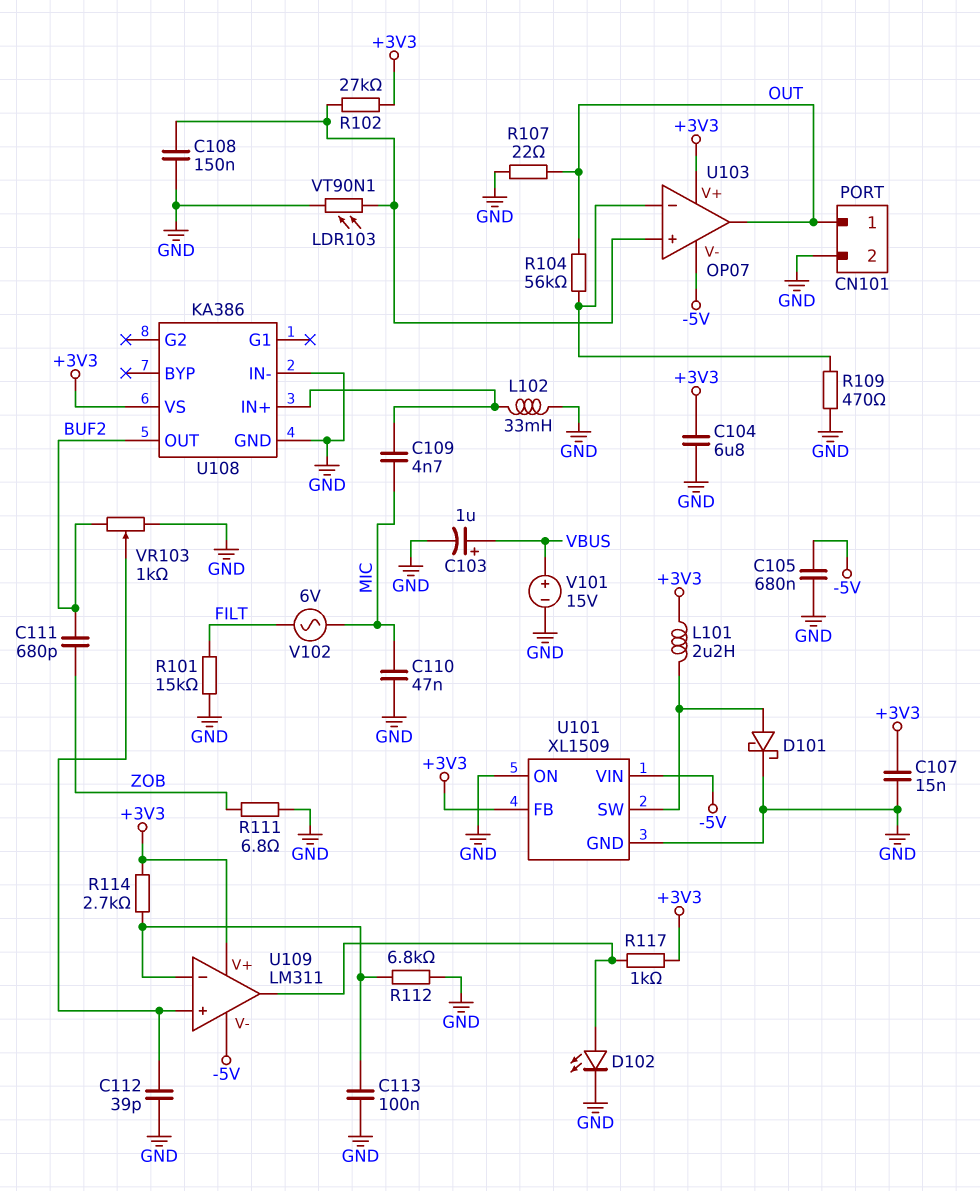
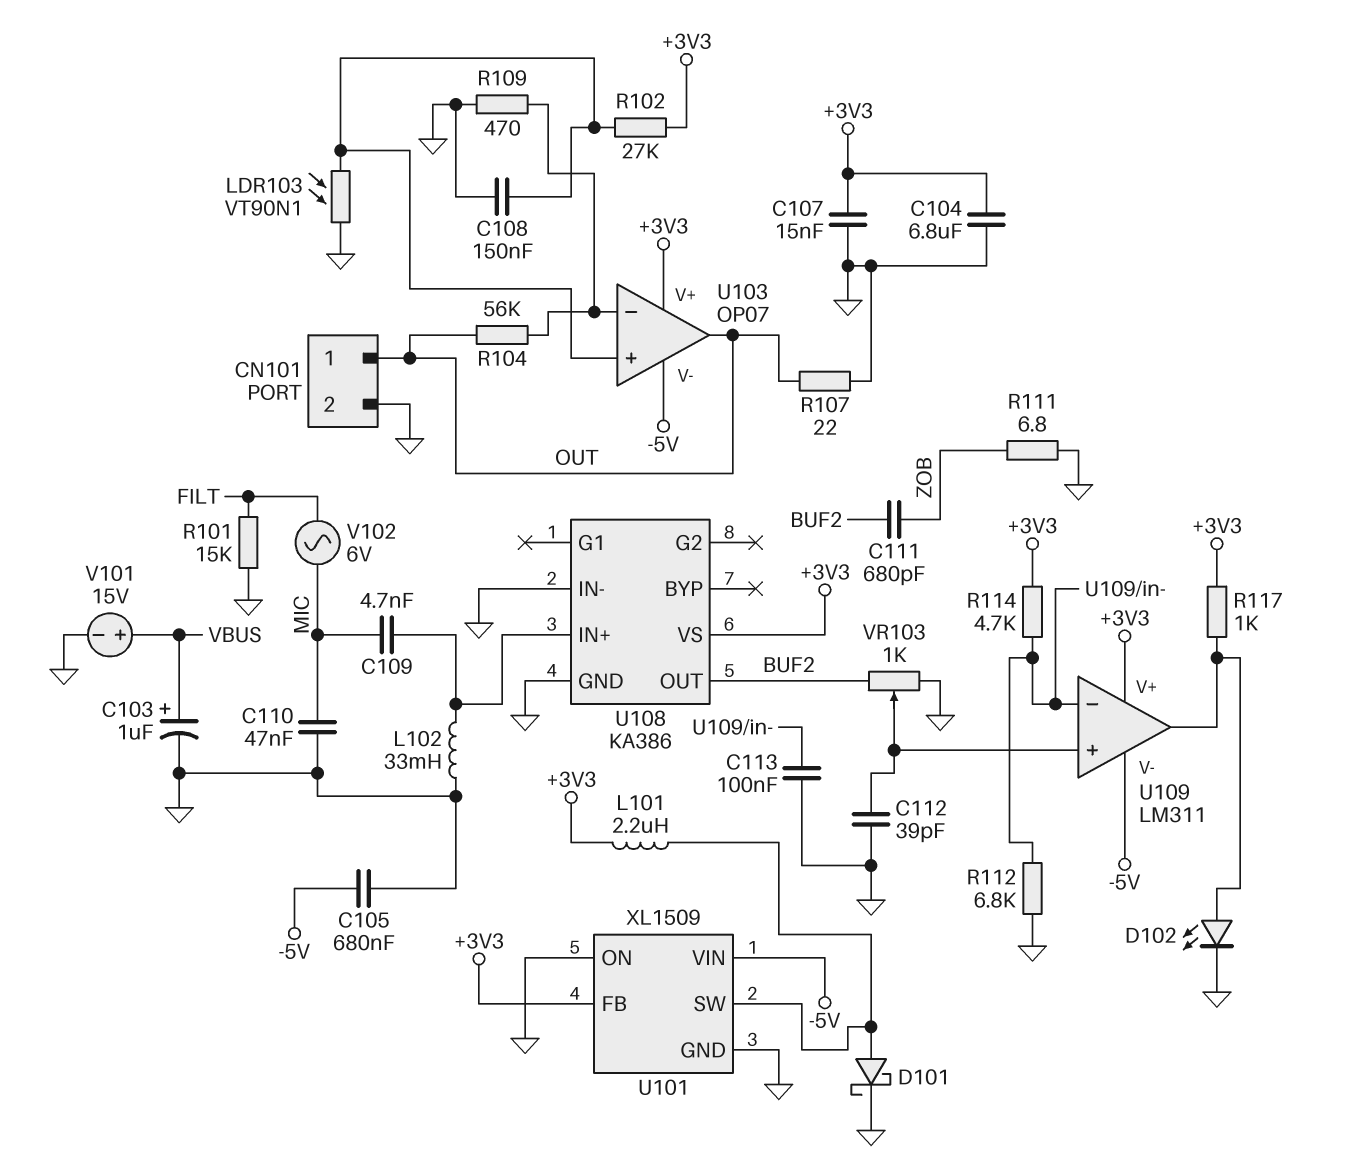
R114: 2.7k (+3V3, U109/in-) -> 4.7k (+3V3, U109/in-)

